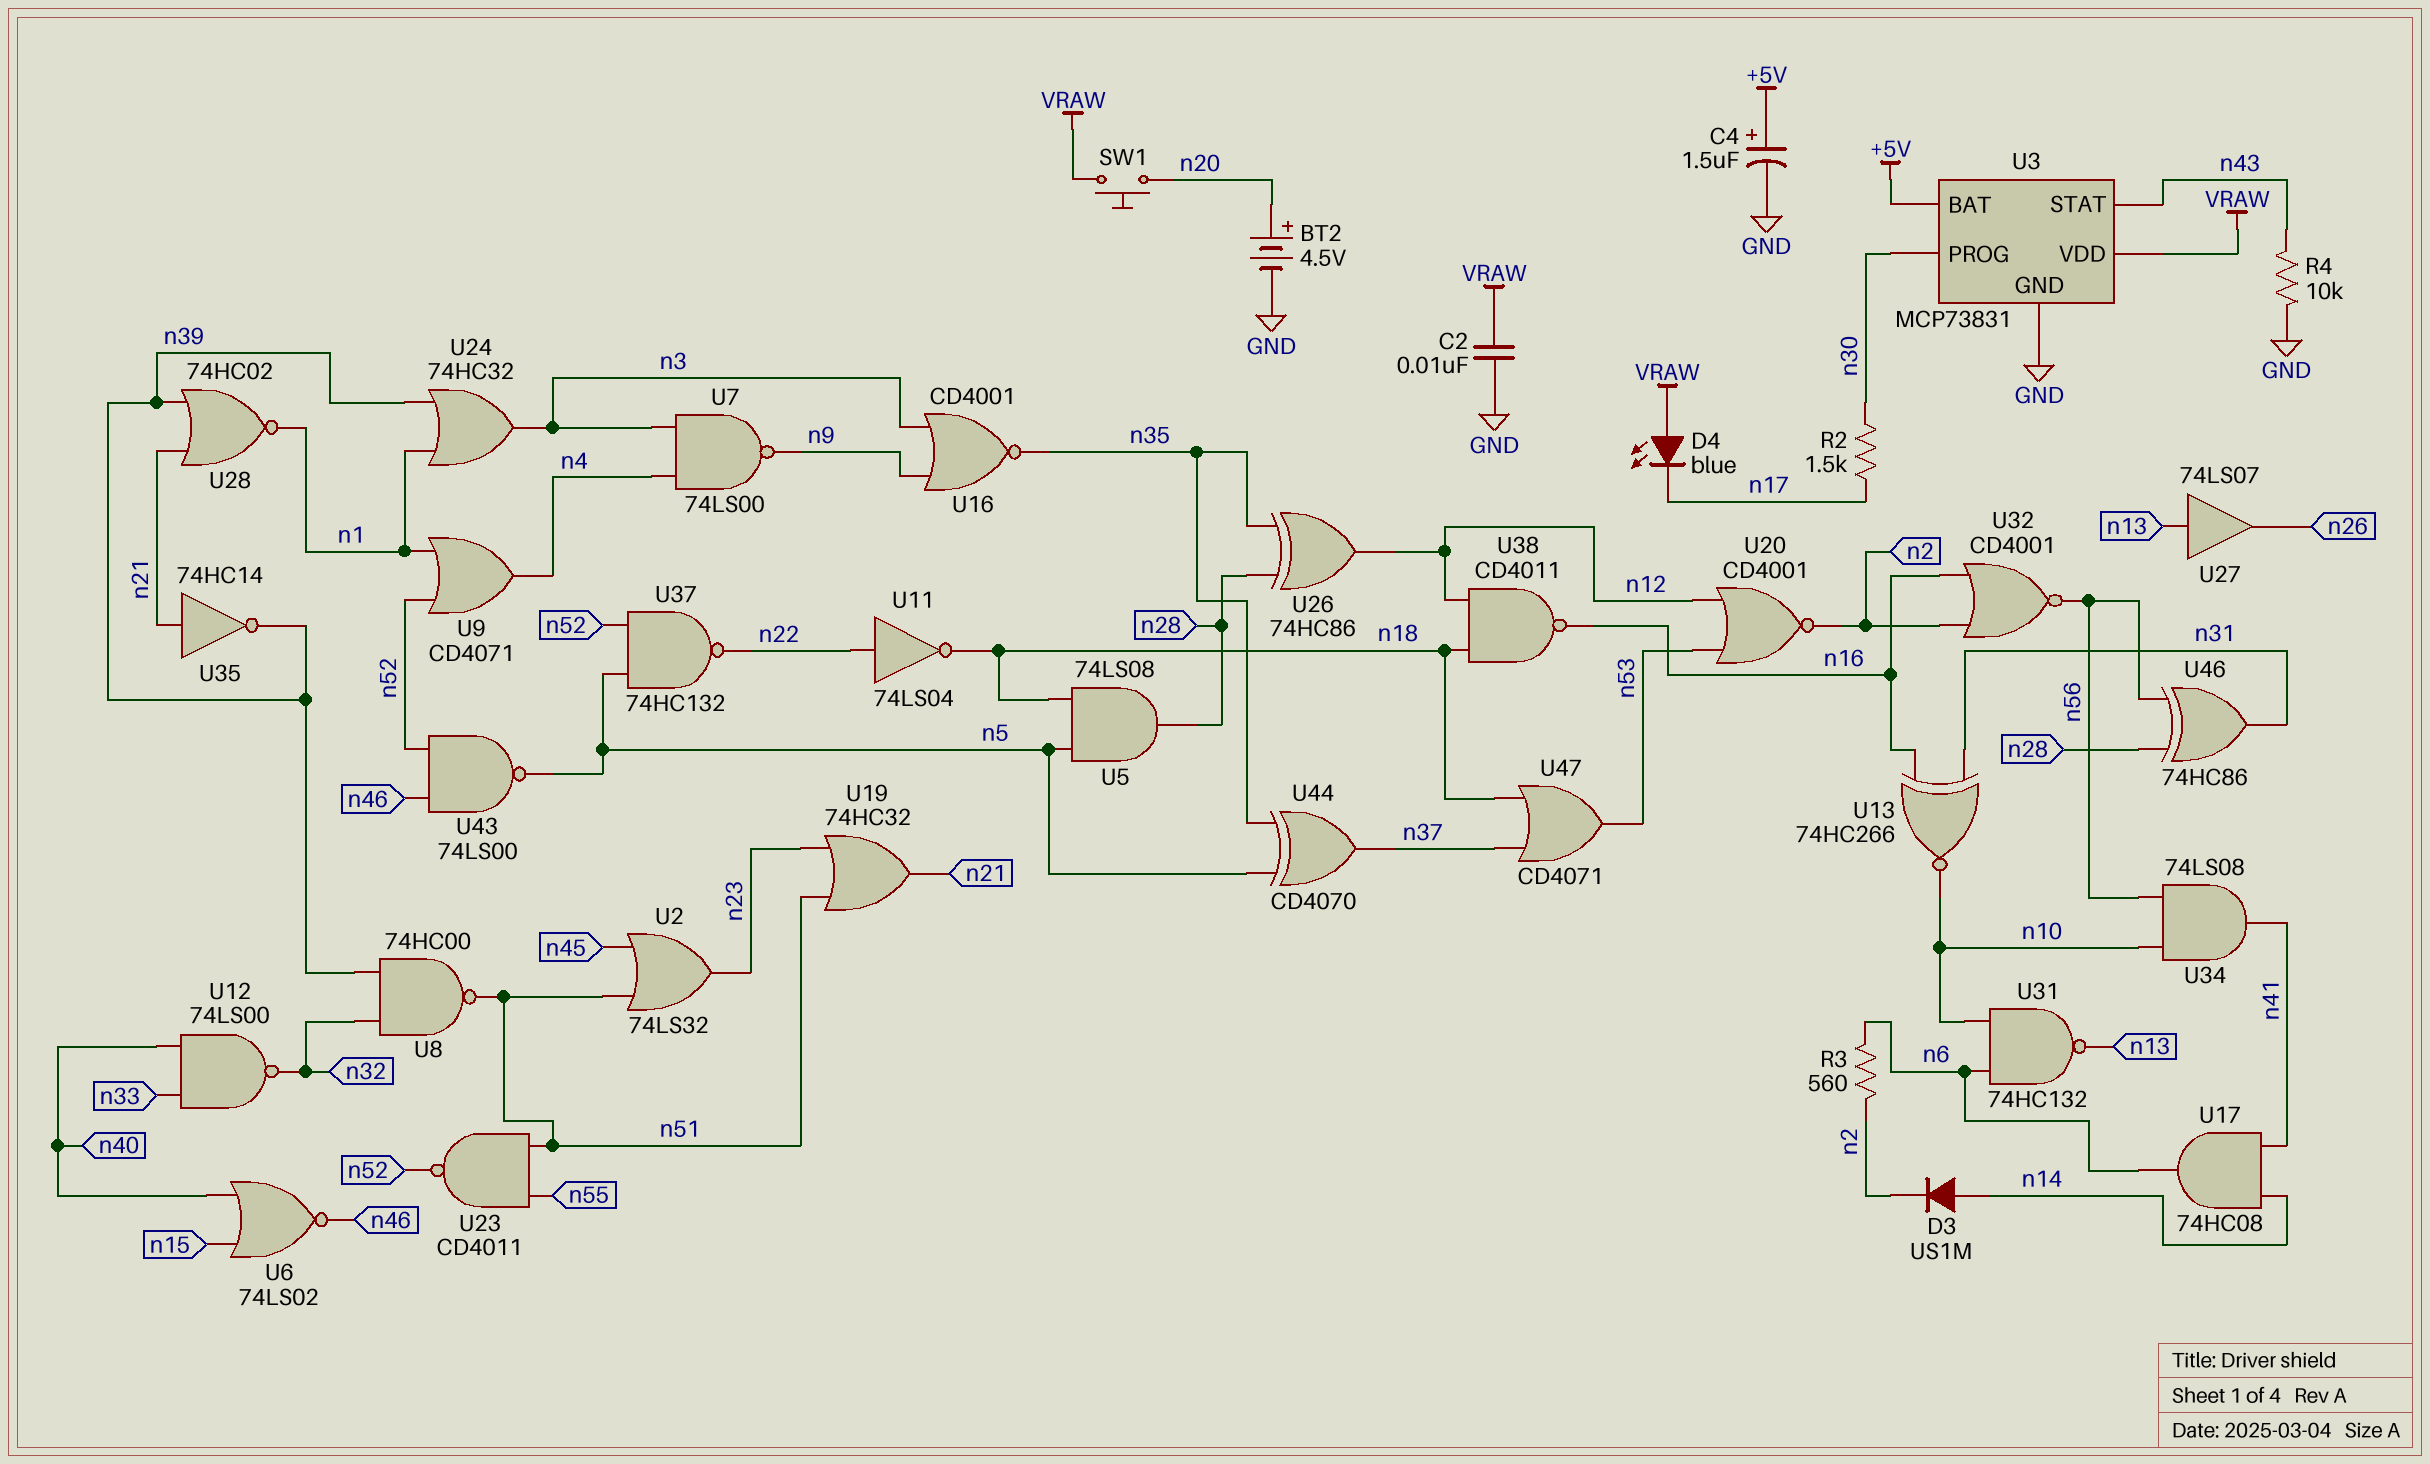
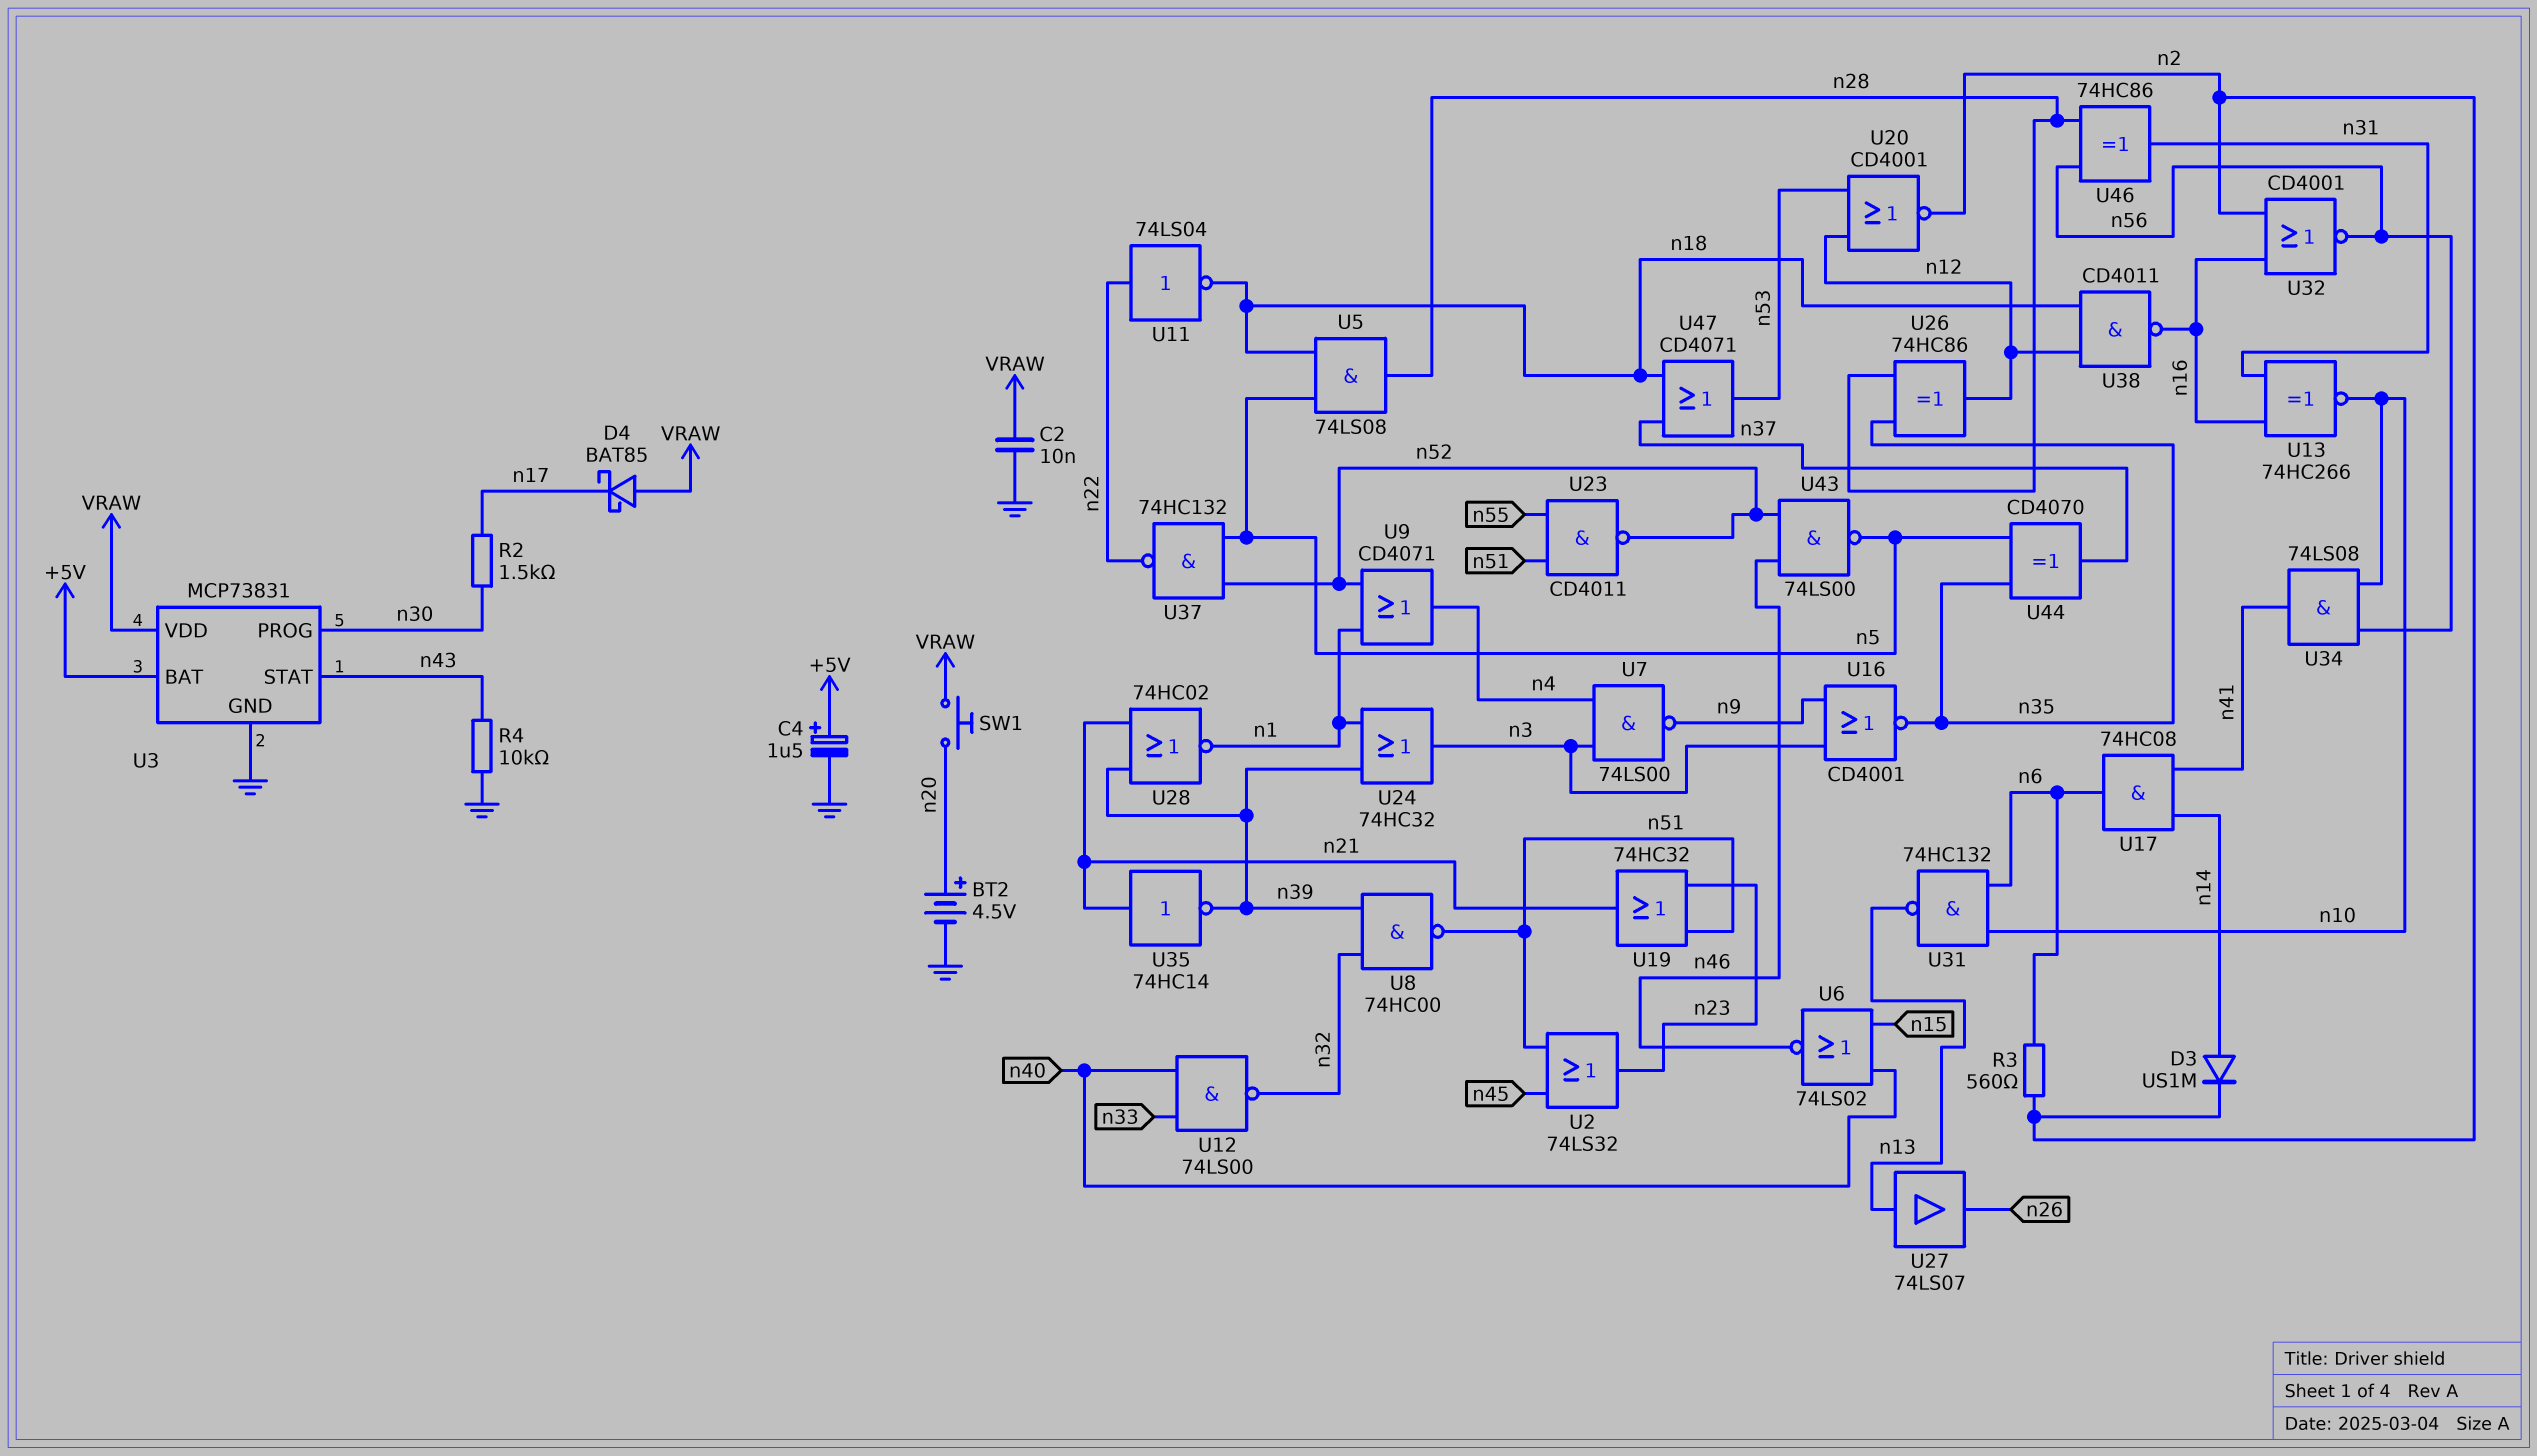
D4: LED blue (A VRAW, K n17) -> schottky BAT85 (A VRAW, K n17)

